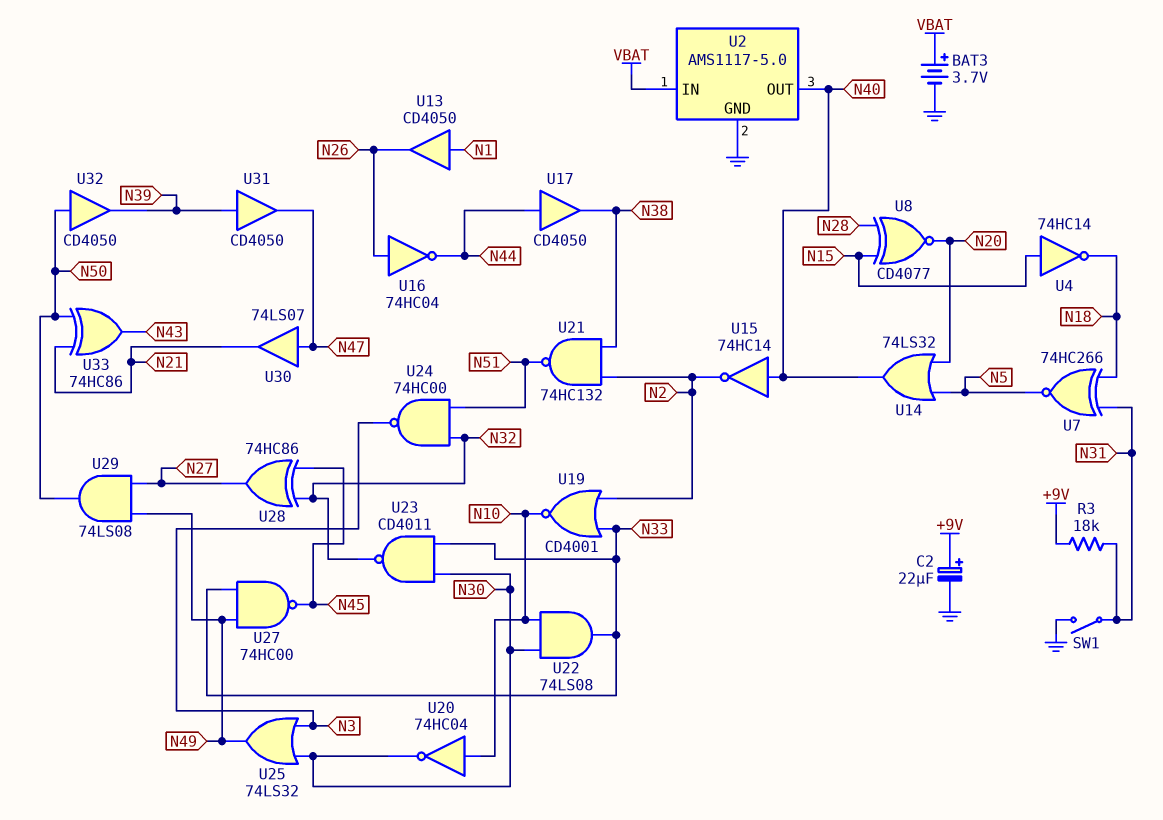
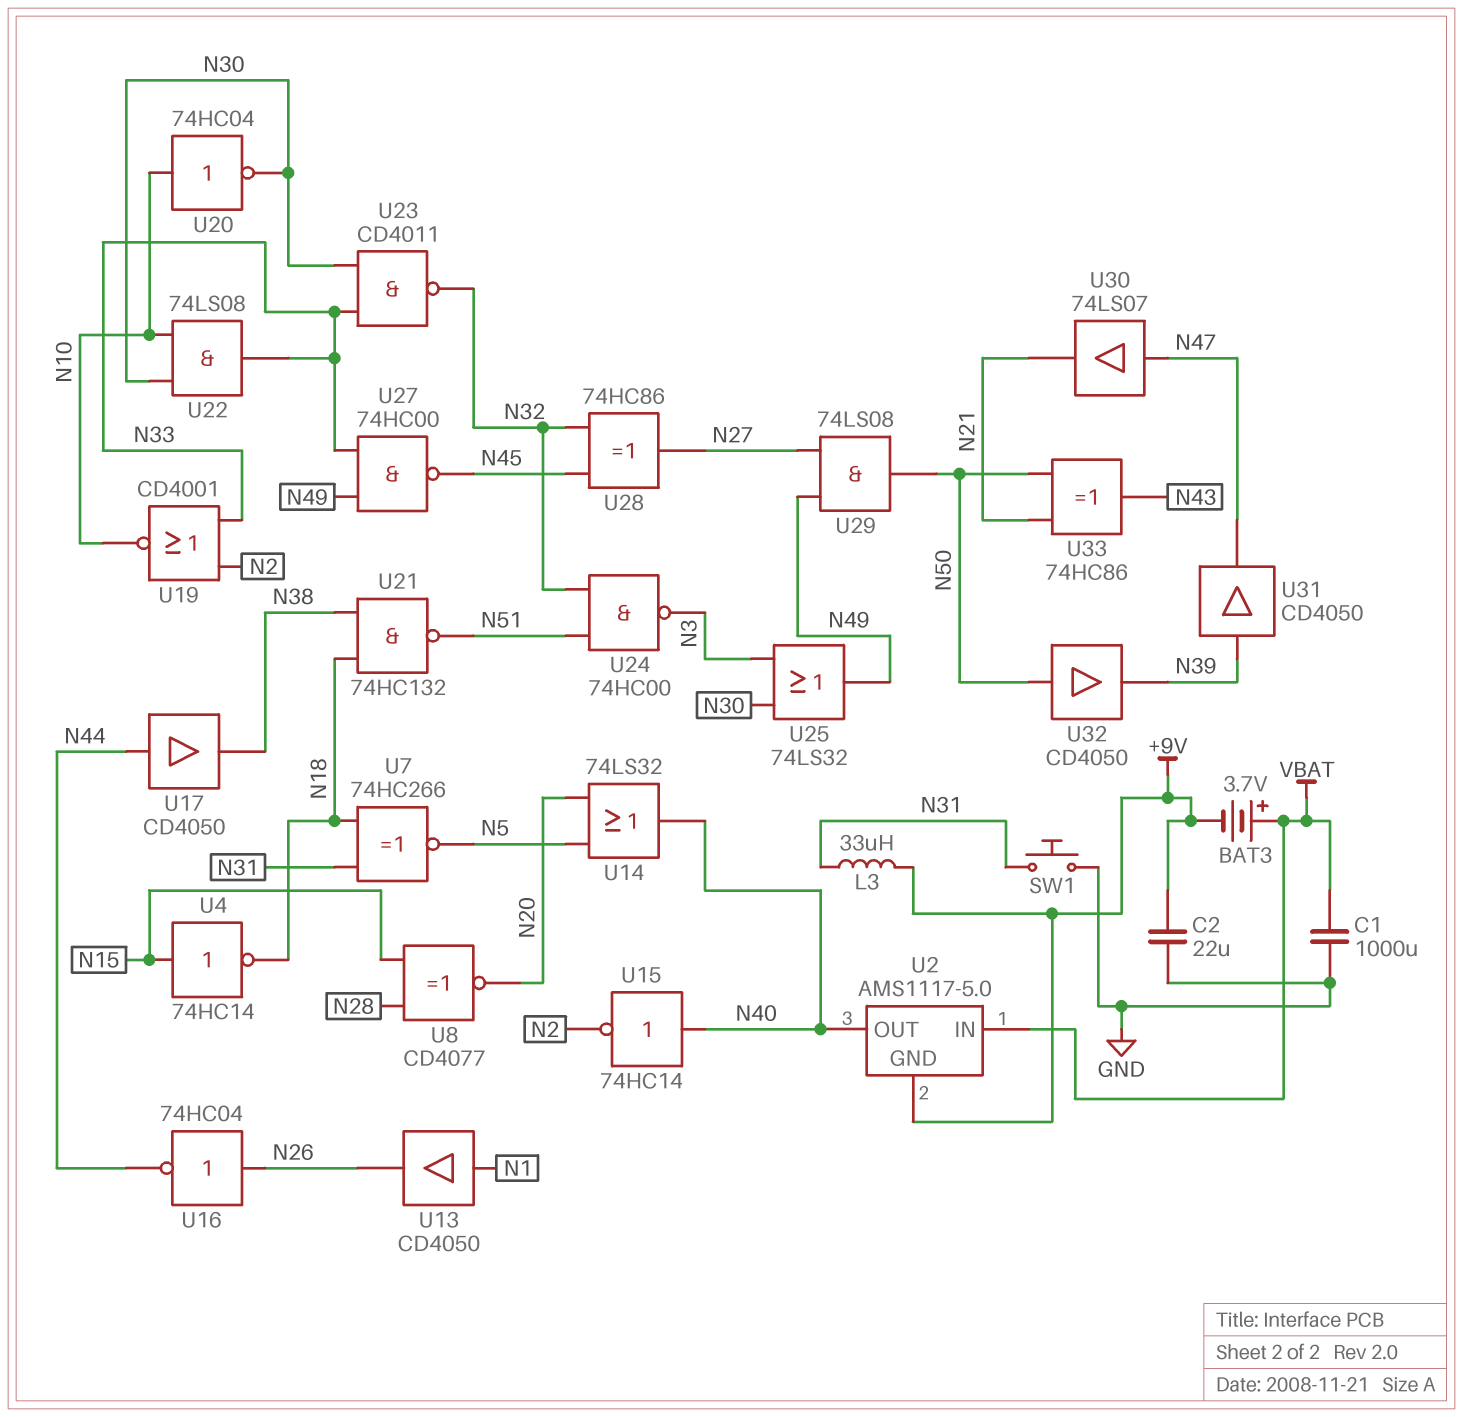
BAT3: 3.7V (plus VBAT, minus GND) -> 3.7V (plus VBAT, minus +9V)
C1: none -> 1000uF (GND, VBAT)
C2: 22uF (plus +9V, minus GND) -> 22uF (+9V, GND)
L3: none -> 33uH (+9V, N31)
R3: 18k (+9V, N31) -> none
SW1: switch (GND, N31) -> button (GND, N31)
U2 pin GND: GND -> +9V
U21: NAND 74HC132 (in N2, in N38, out N51) -> NAND 74HC132 (in N18, in N38, out N51)

